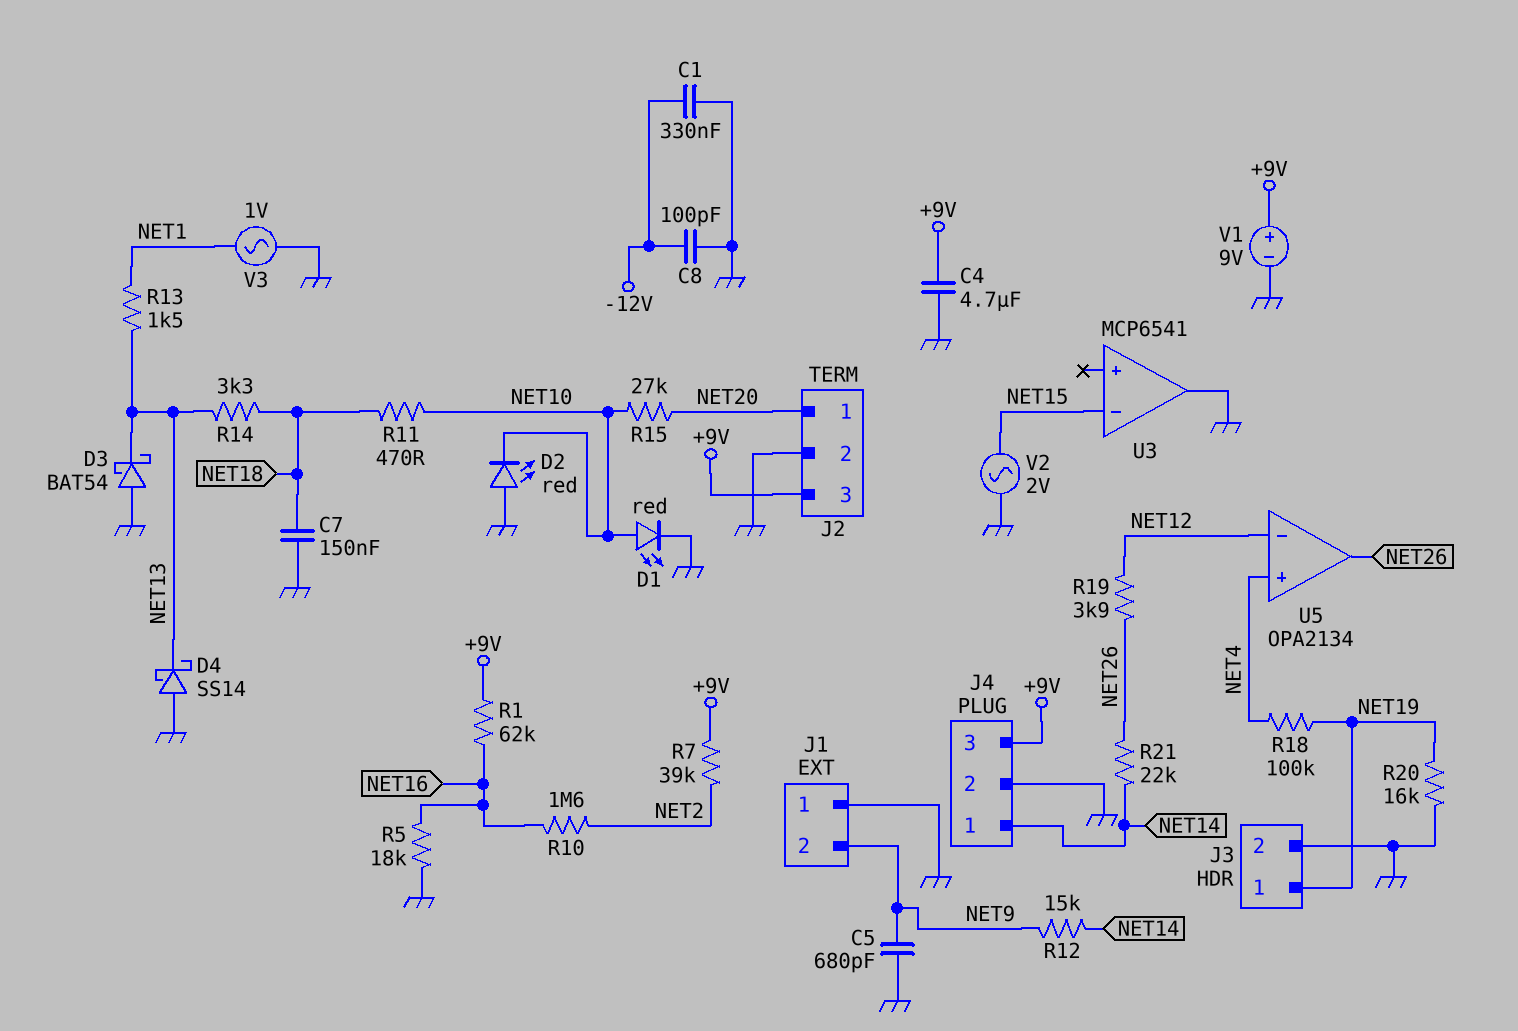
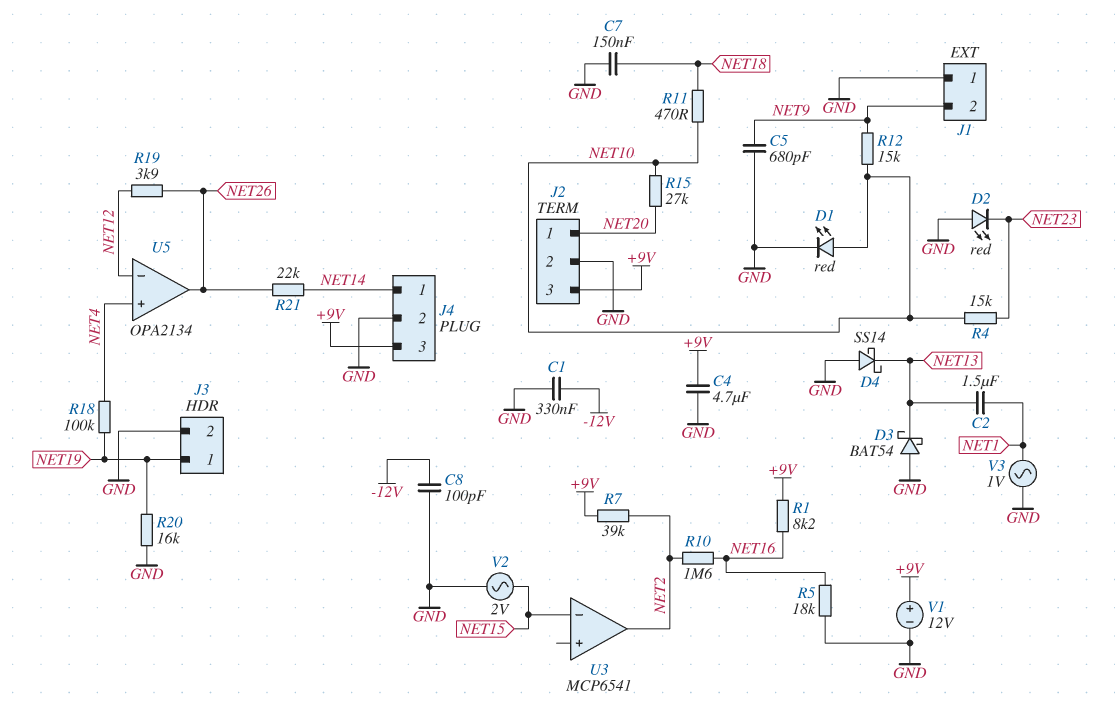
C2: none -> 1.5uF (NET1, NET13)
D2: LED red (A GND, K NET10) -> LED red (A GND, K NET23)
R1: 62k (+9V, NET16) -> 8.2k (+9V, NET16)
R4: none -> 15k (NET10, NET23)
R12: 15k (NET9, NET14) -> 15k (NET9, NET10)
R13: 1.5k (NET1, NET13) -> none
R14: 3.3k (NET13, NET18) -> none
U3 pin out: GND -> NET2
V1: 9V (plus +9V, minus GND) -> 12V (plus +9V, minus GND)

